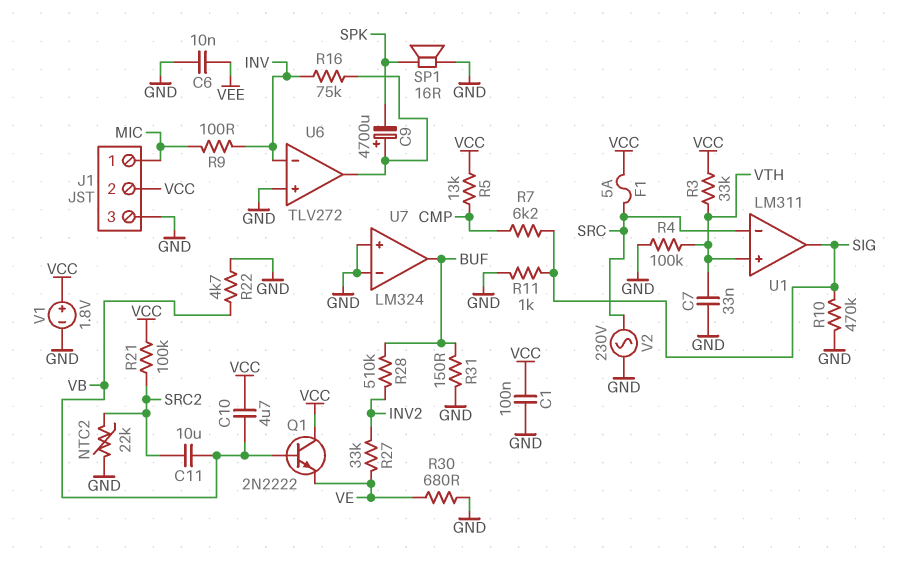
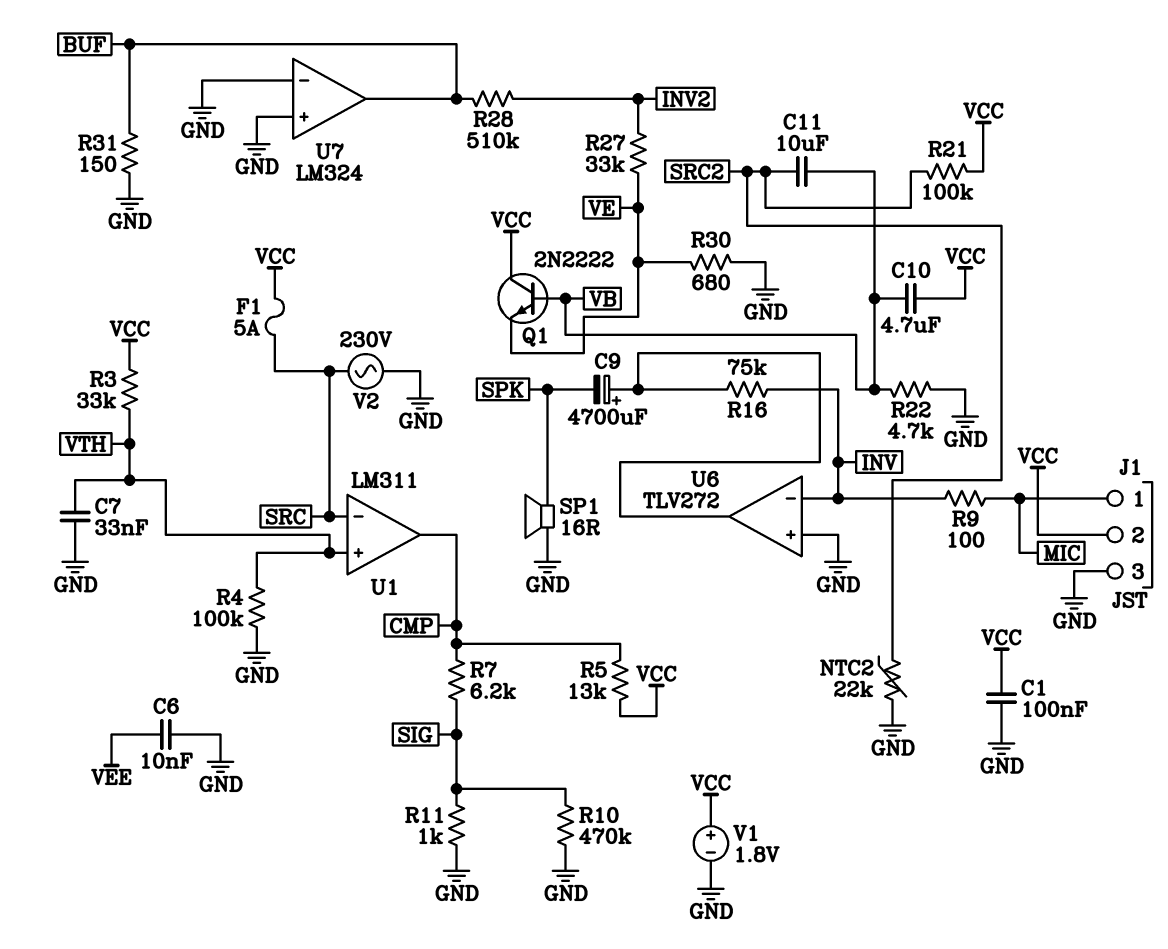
U1 pin out: SIG -> CMP

